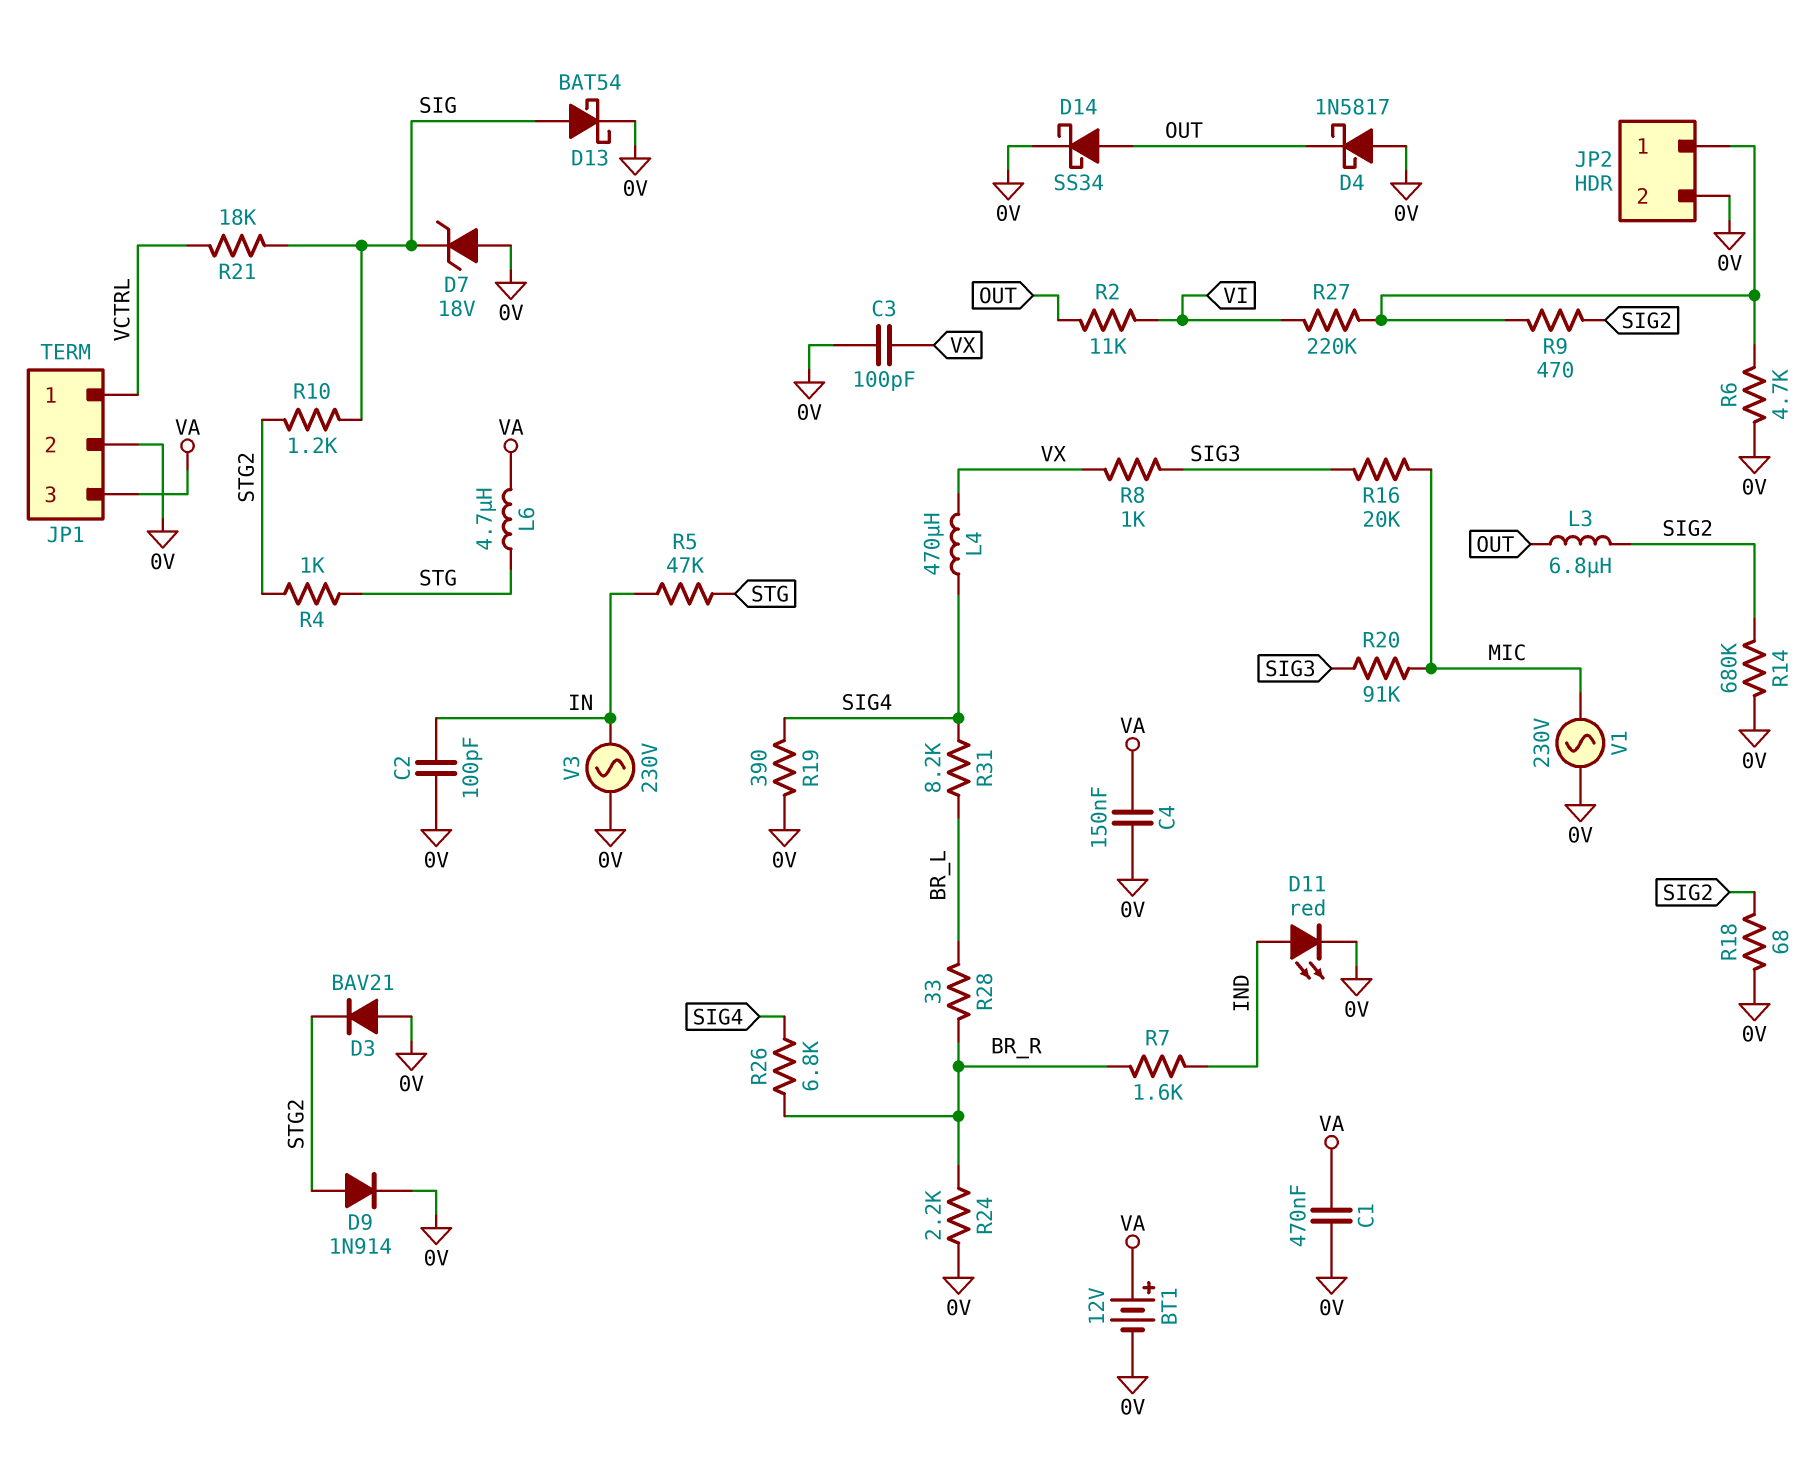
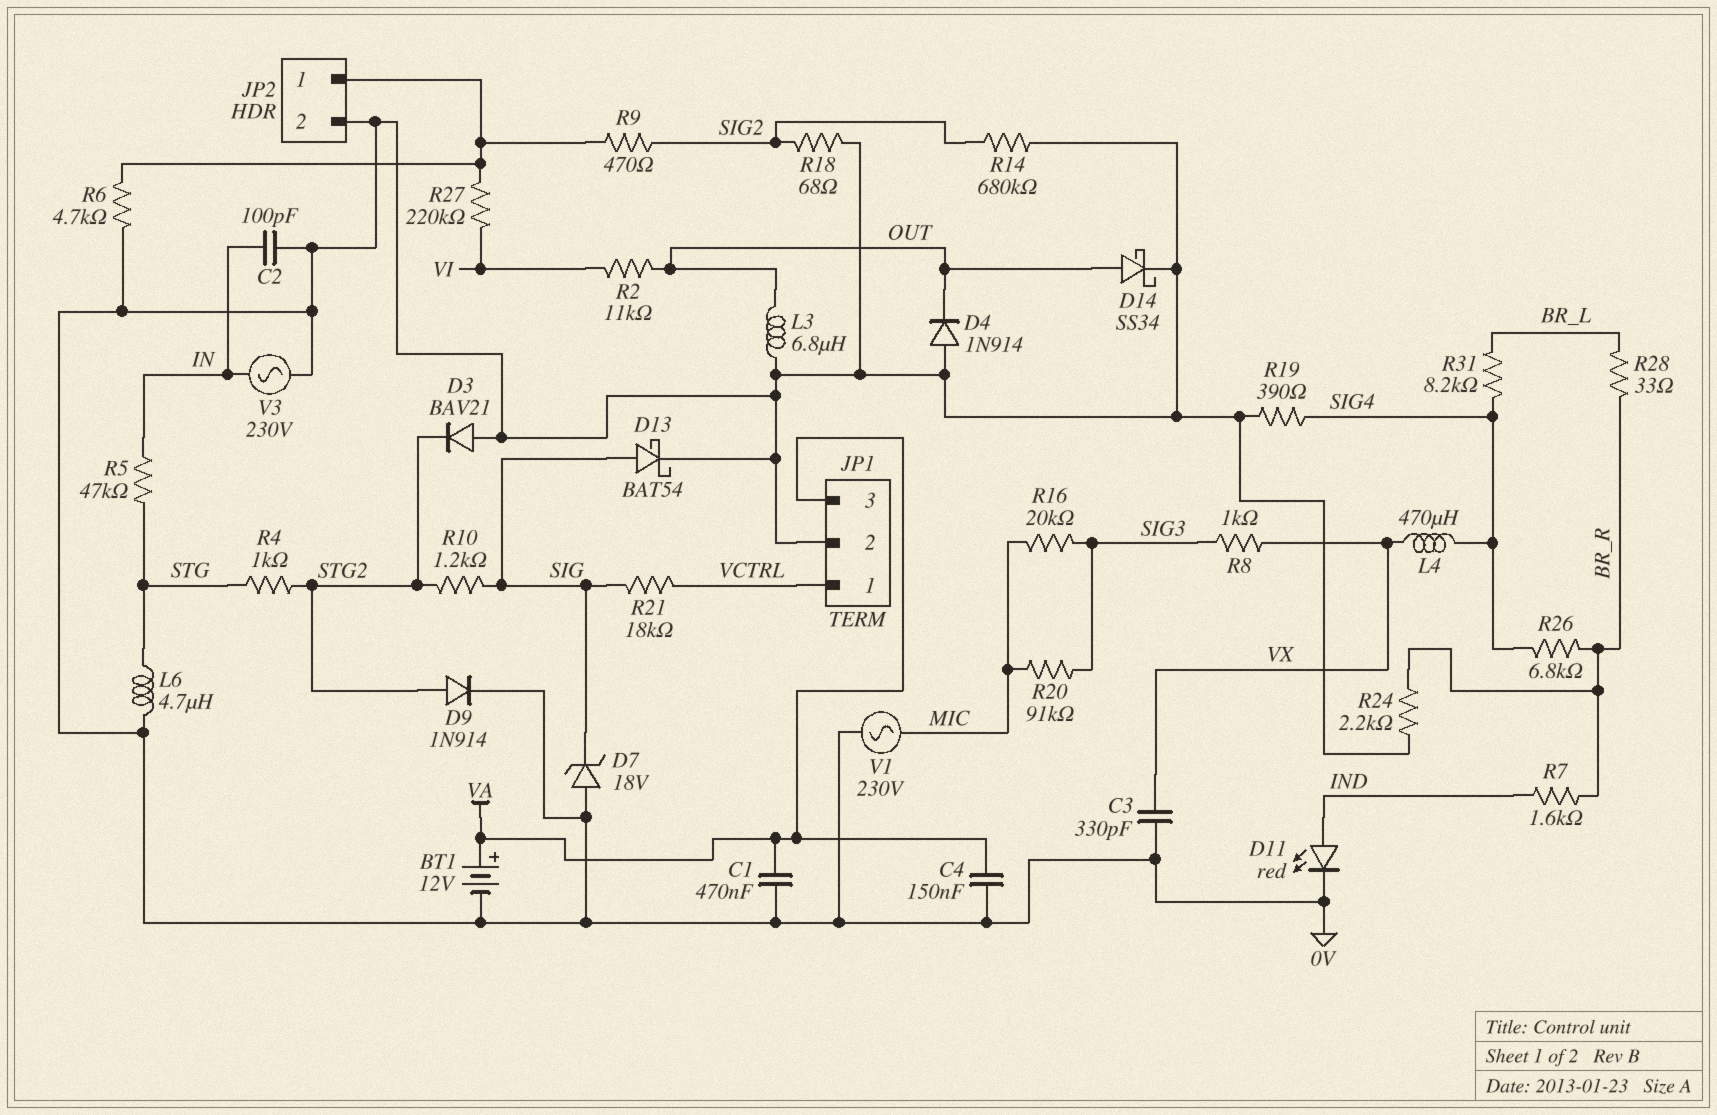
C3: 100pF (0V, VX) -> 330pF (0V, VX)
D4: schottky 1N5817 (A 0V, K OUT) -> diode 1N914 (A 0V, K OUT)
L3: 6.8uH (OUT, SIG2) -> 6.8uH (0V, OUT)
L6: 4.7uH (STG, VA) -> 4.7uH (0V, STG)

